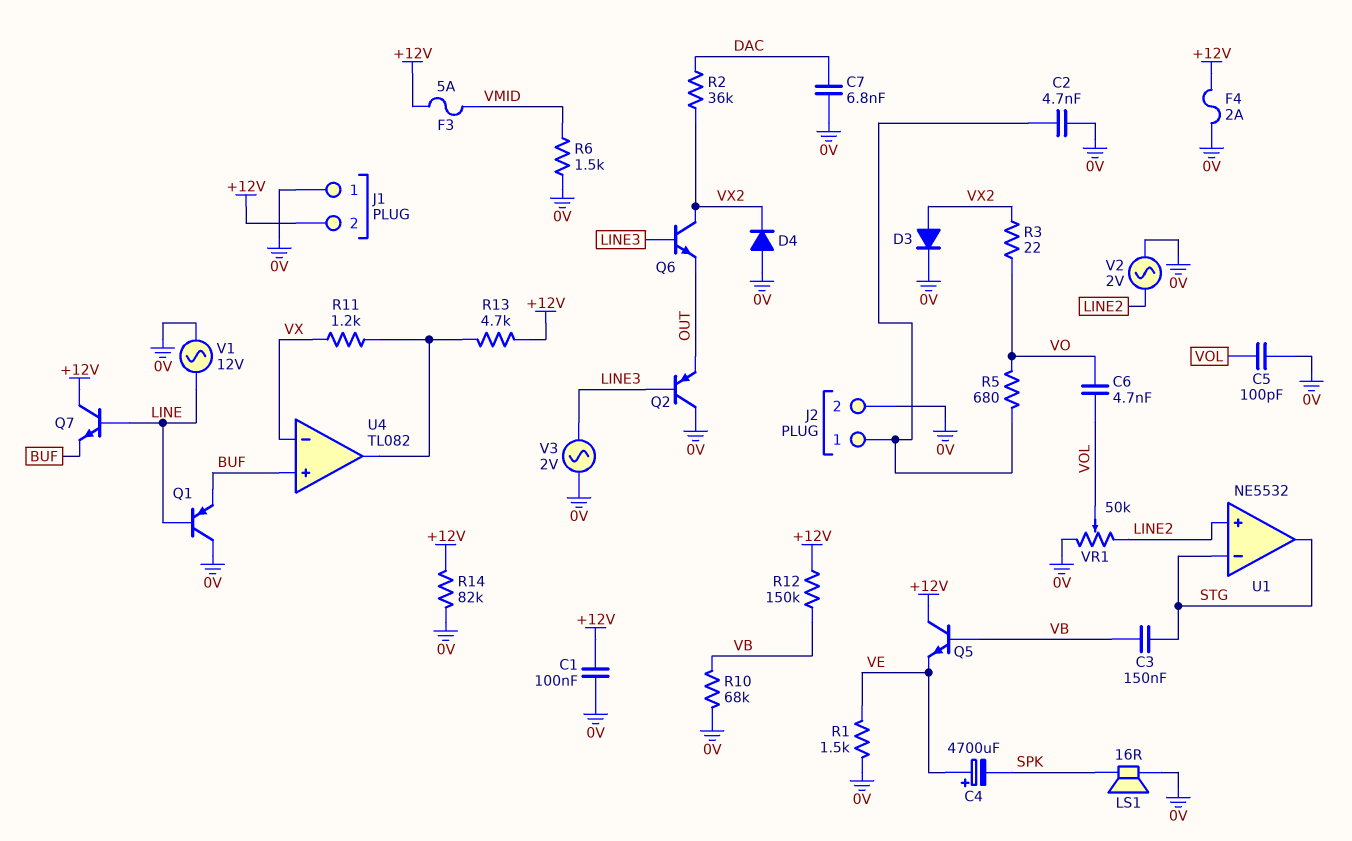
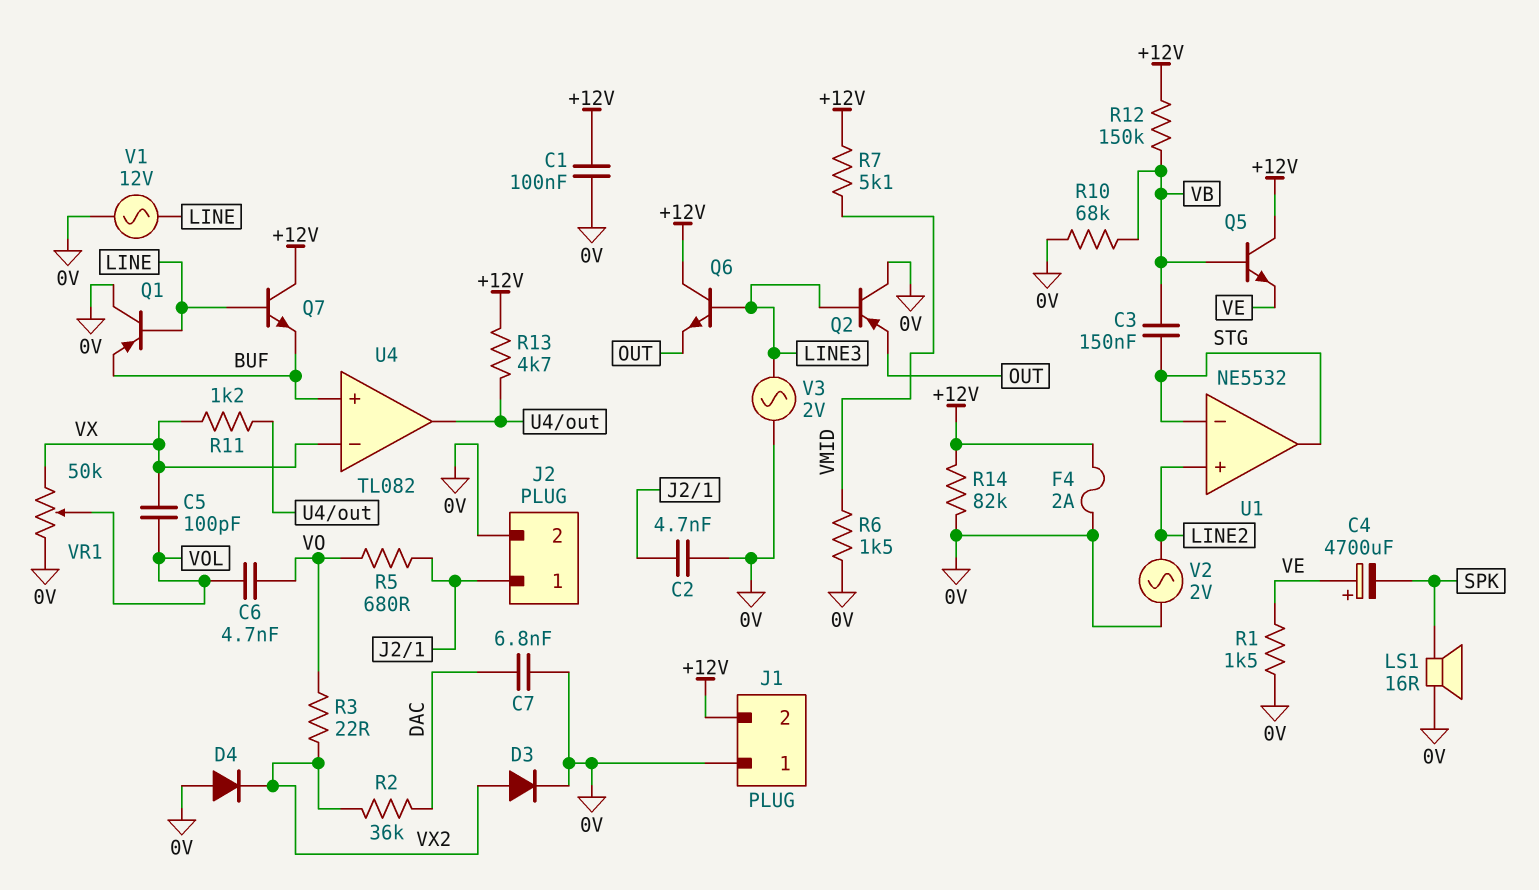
C5: 100pF (0V, VOL) -> 100pF (VOL, VX)
F3: 5A (+12V, VMID) -> none
Q6: NPN (B LINE3, C VX2, E OUT) -> NPN (B LINE3, C +12V, E OUT)
R7: none -> 5.1k (+12V, VMID)
VR1: 50k (0V, LINE2, wiper VOL) -> 50k (0V, VX, wiper VOL)

